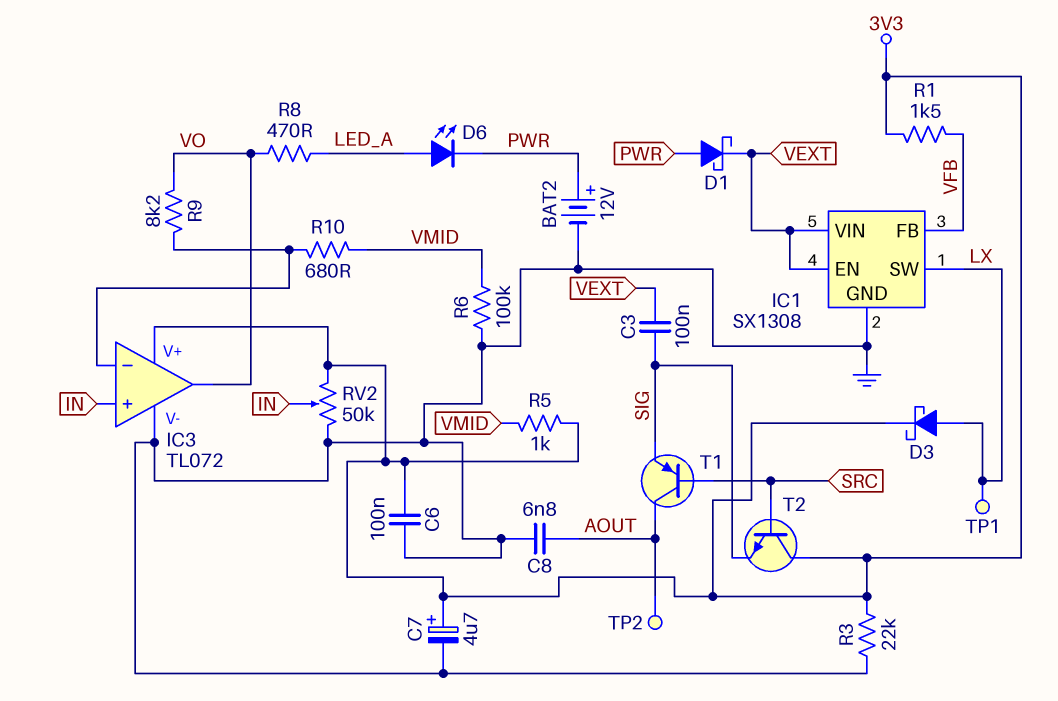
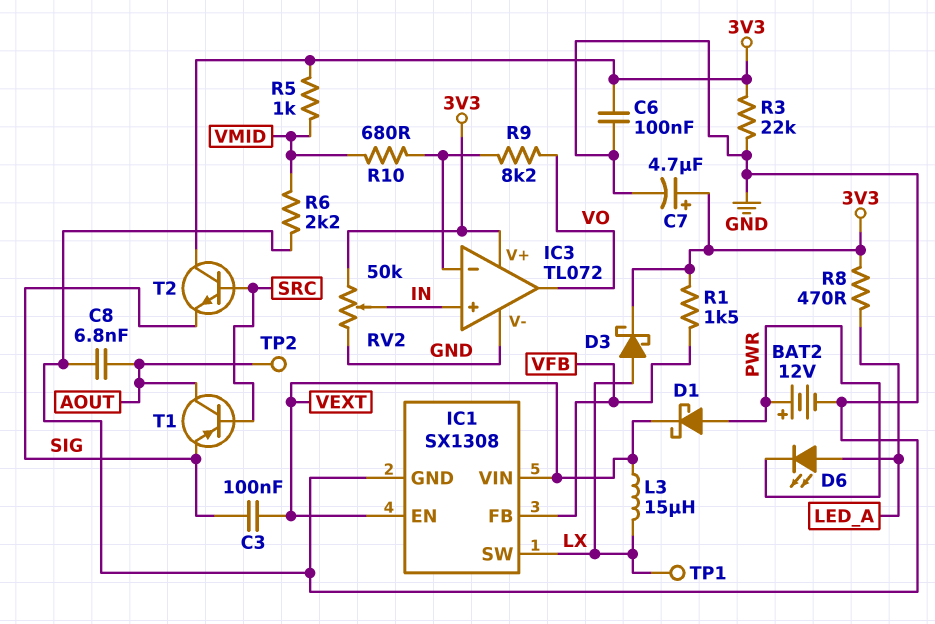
L3: none -> 15uH (LX, VEXT)
R6: 100k (GND, VMID) -> 2.2k (GND, VMID)
R8: 470 (LED_A, VO) -> 470 (3V3, LED_A)

